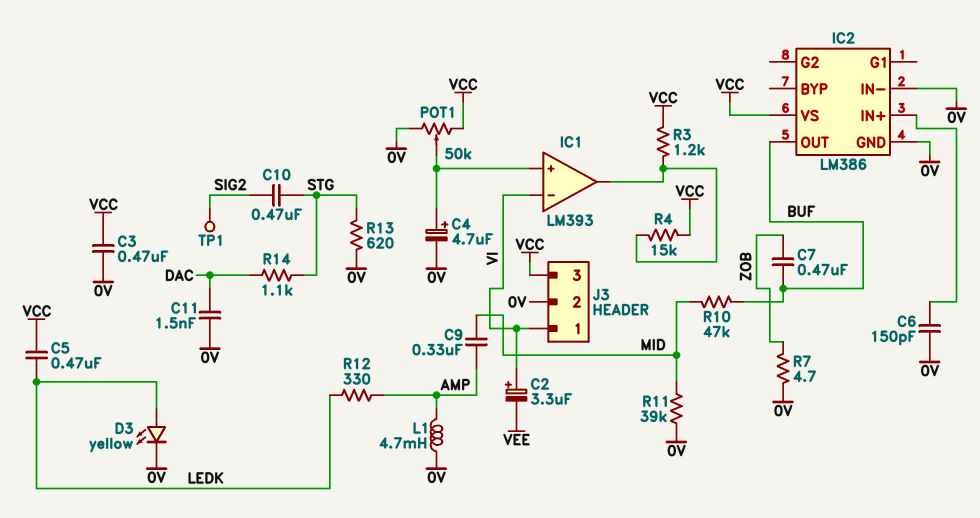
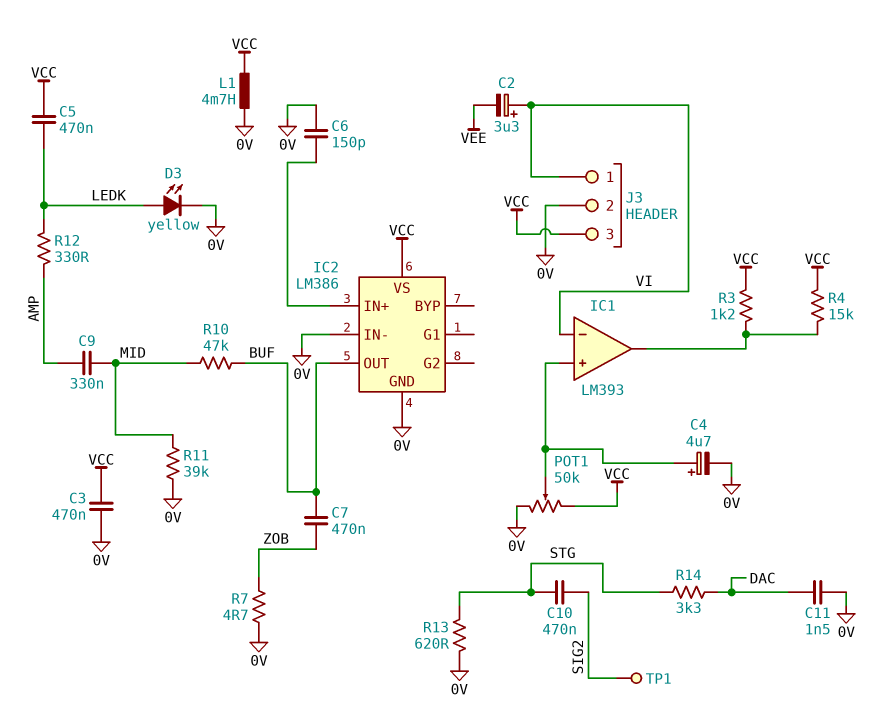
L1: 4.7mH (0V, AMP) -> 4.7mH (0V, VCC)
R14: 1.1k (DAC, STG) -> 3.3k (DAC, STG)

